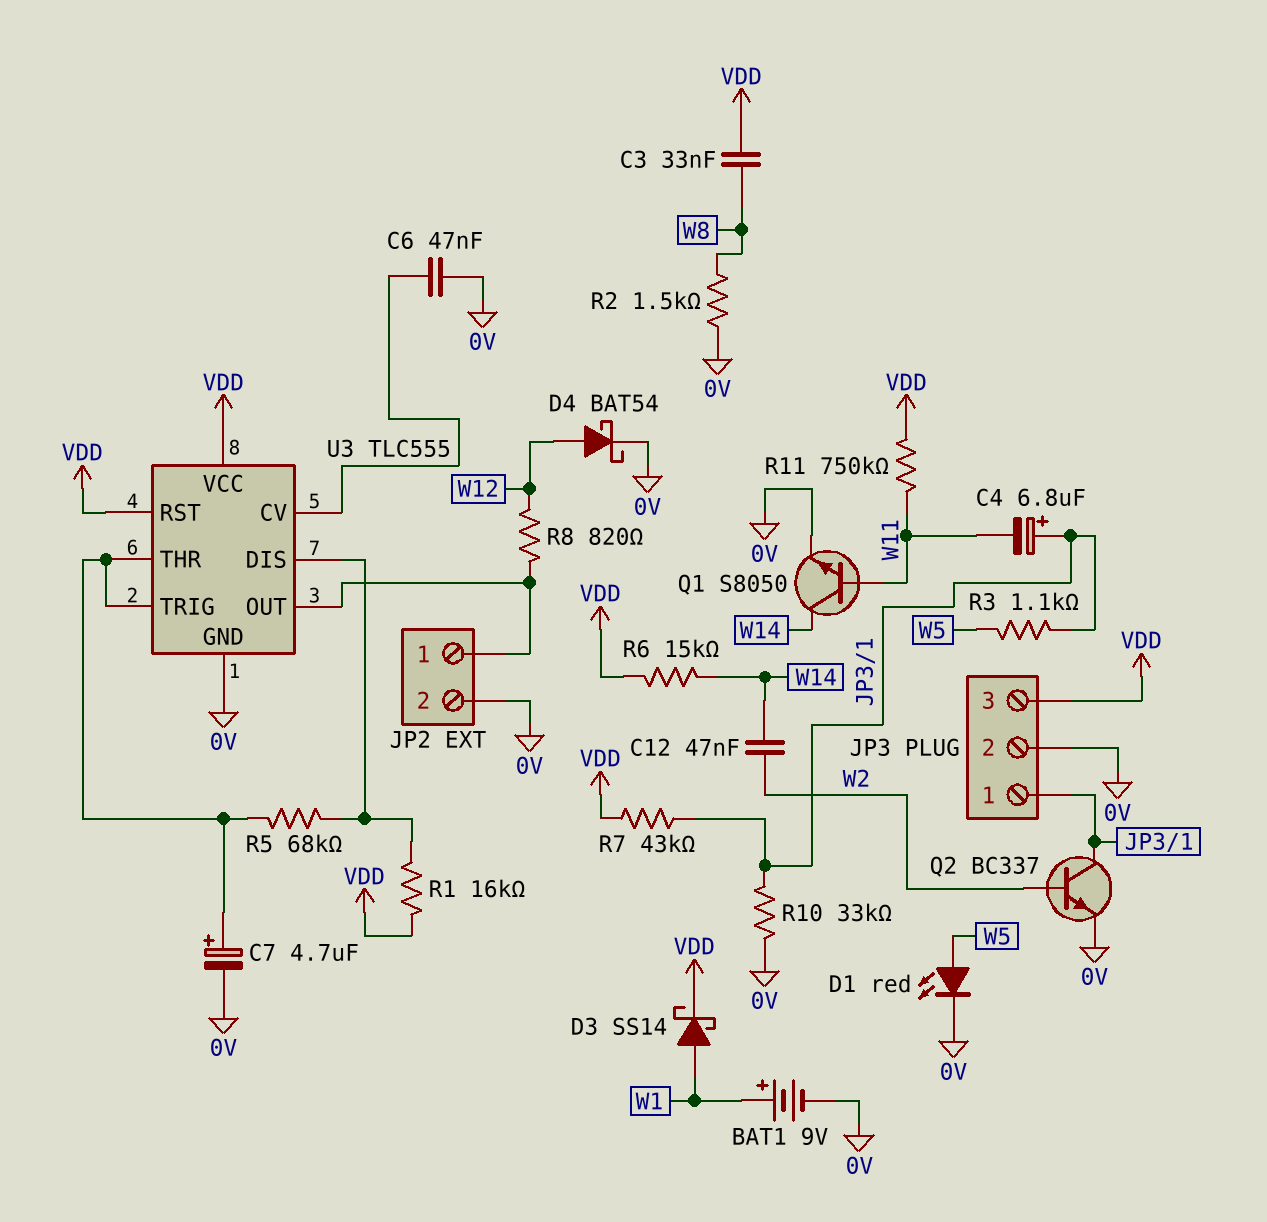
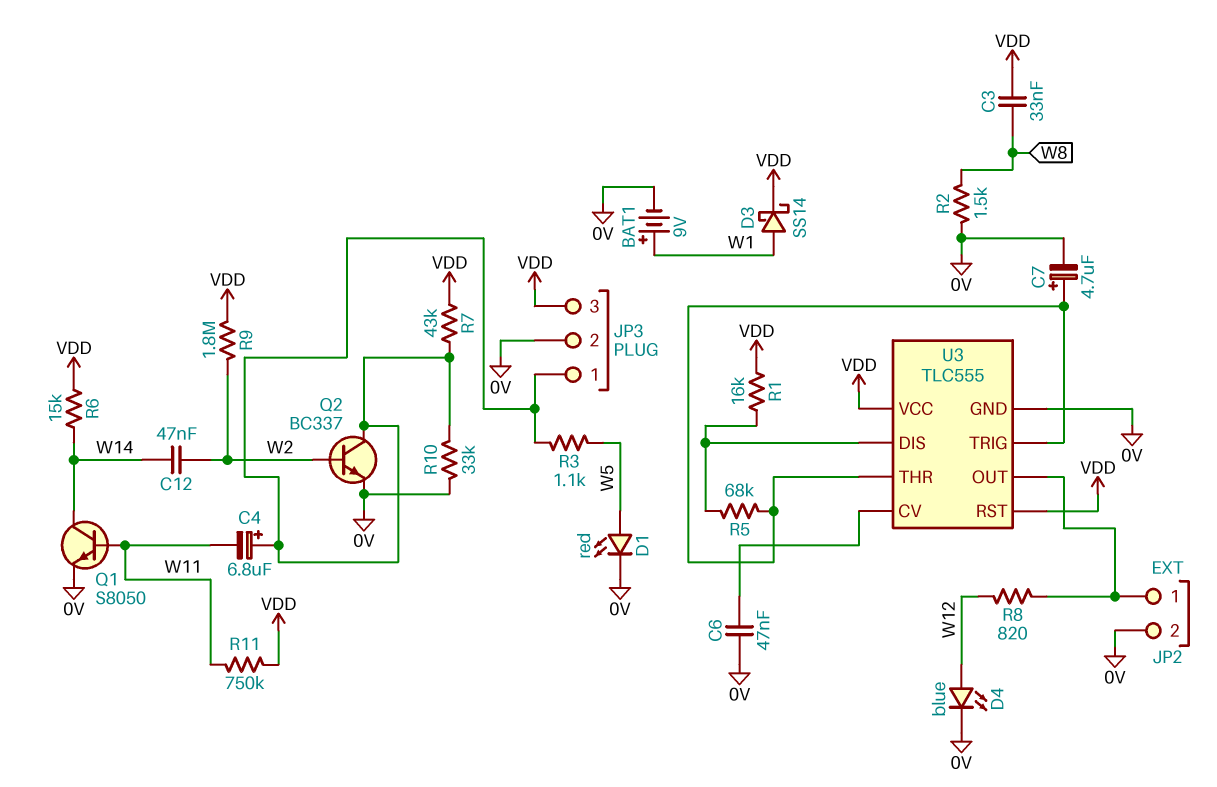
D4: schottky BAT54 (A W12, K 0V) -> LED blue (A W12, K 0V)
R9: none -> 1.8M (VDD, W2)

